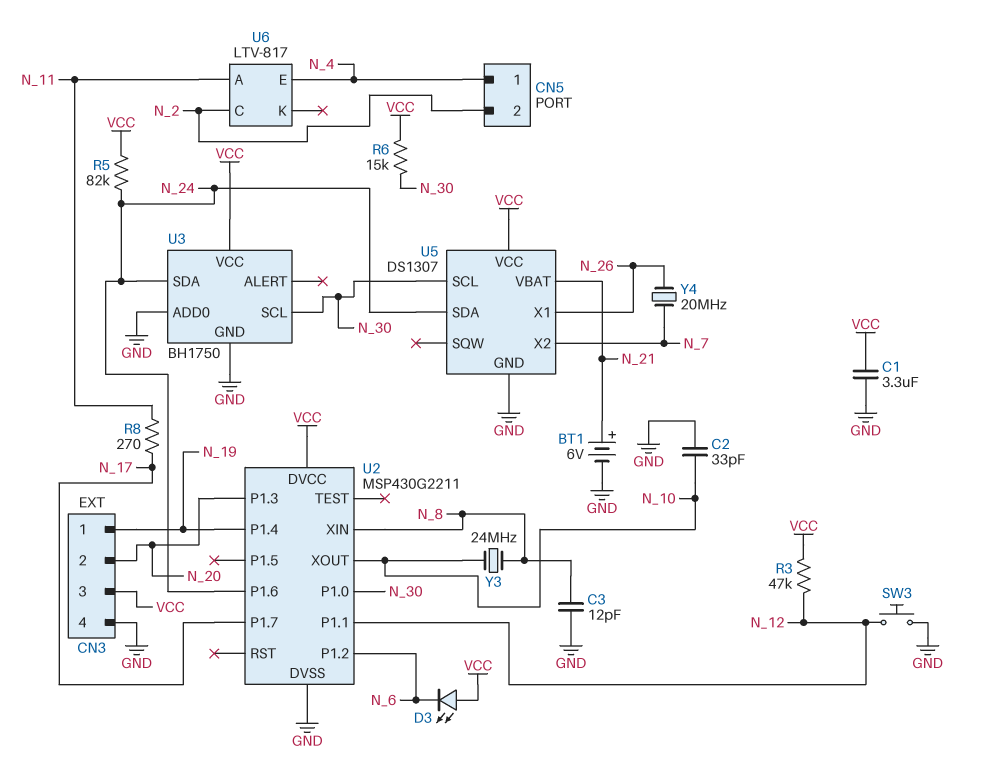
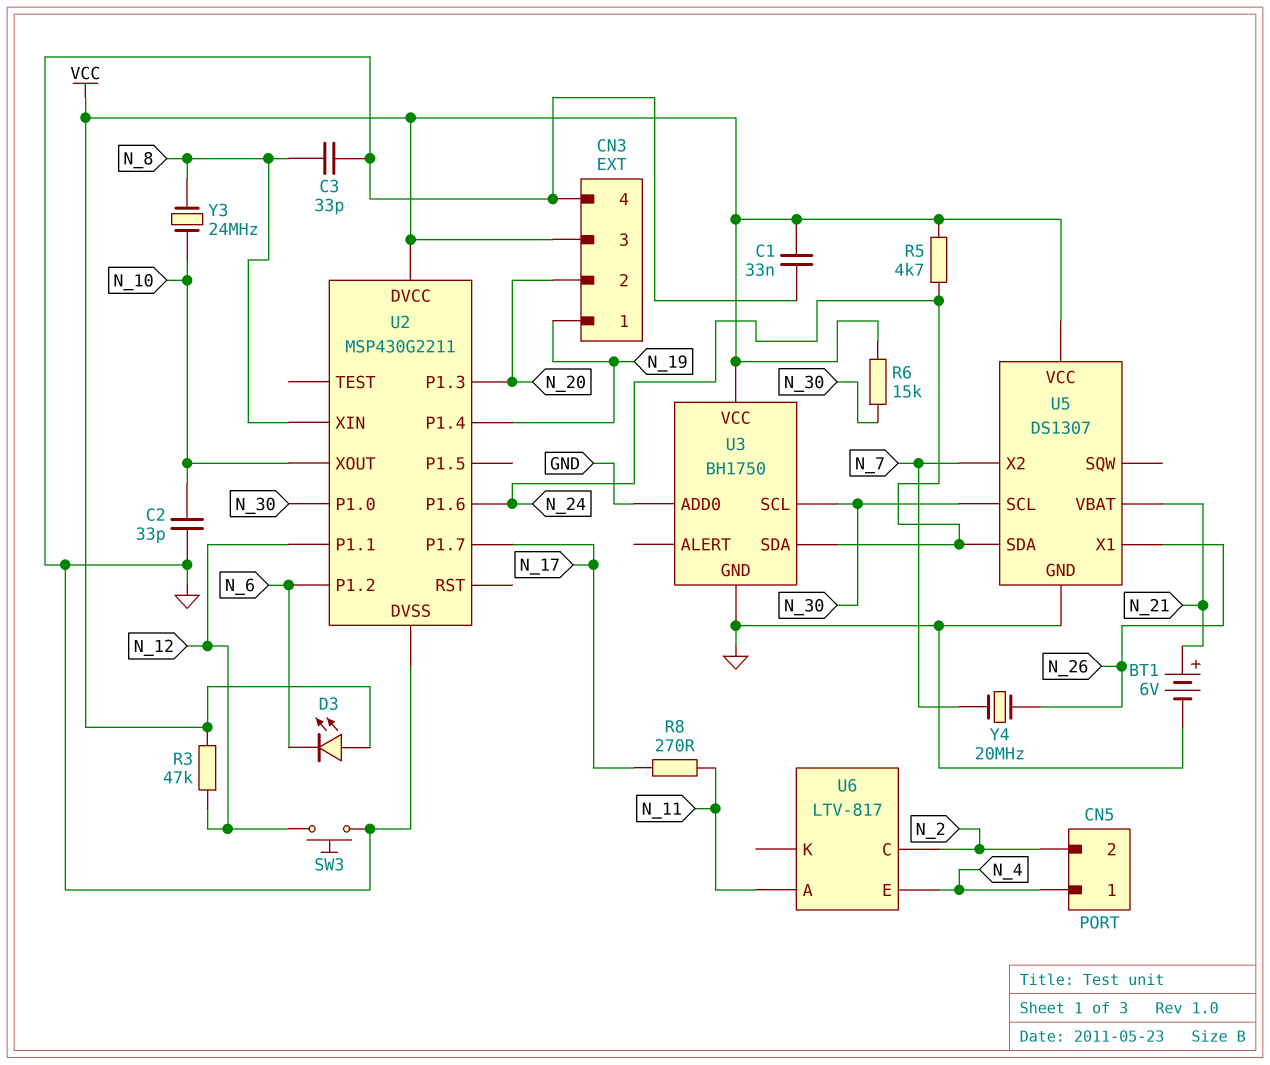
C1: 3.3uF (GND, VCC) -> 33nF (GND, VCC)
C3: 12pF (GND, N_8) -> 33pF (GND, N_8)
R5: 82k (N_24, VCC) -> 4.7k (N_24, VCC)

